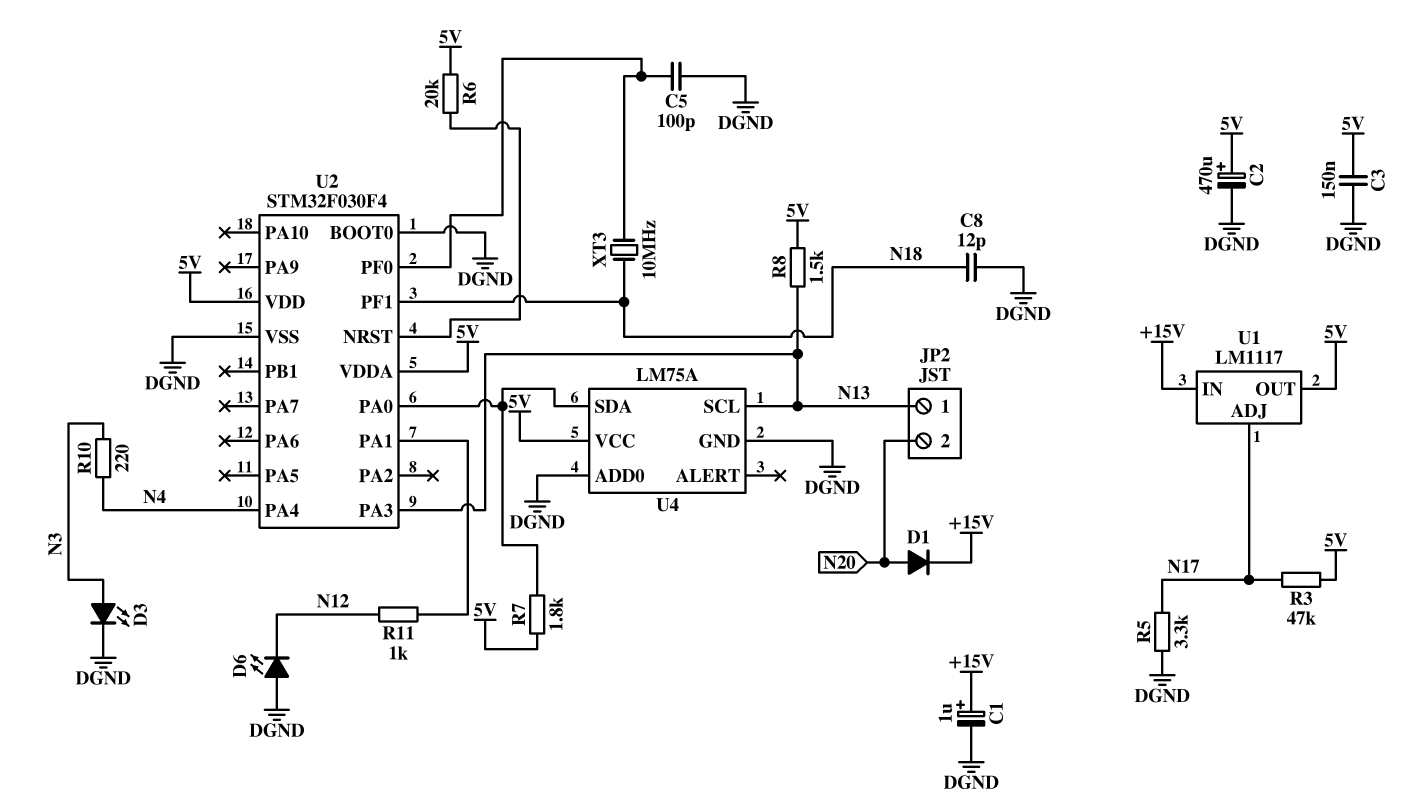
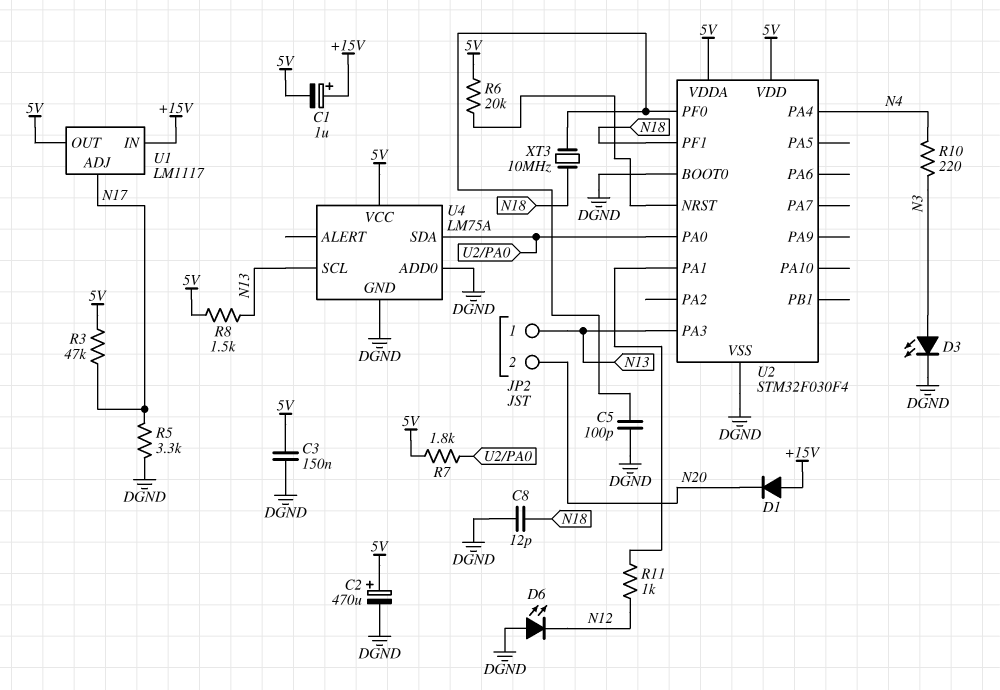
C1: 1uF (plus +15V, minus DGND) -> 1uF (plus +15V, minus 5V)
D1: diode (A N20, K +15V) -> diode (A +15V, K N20)

